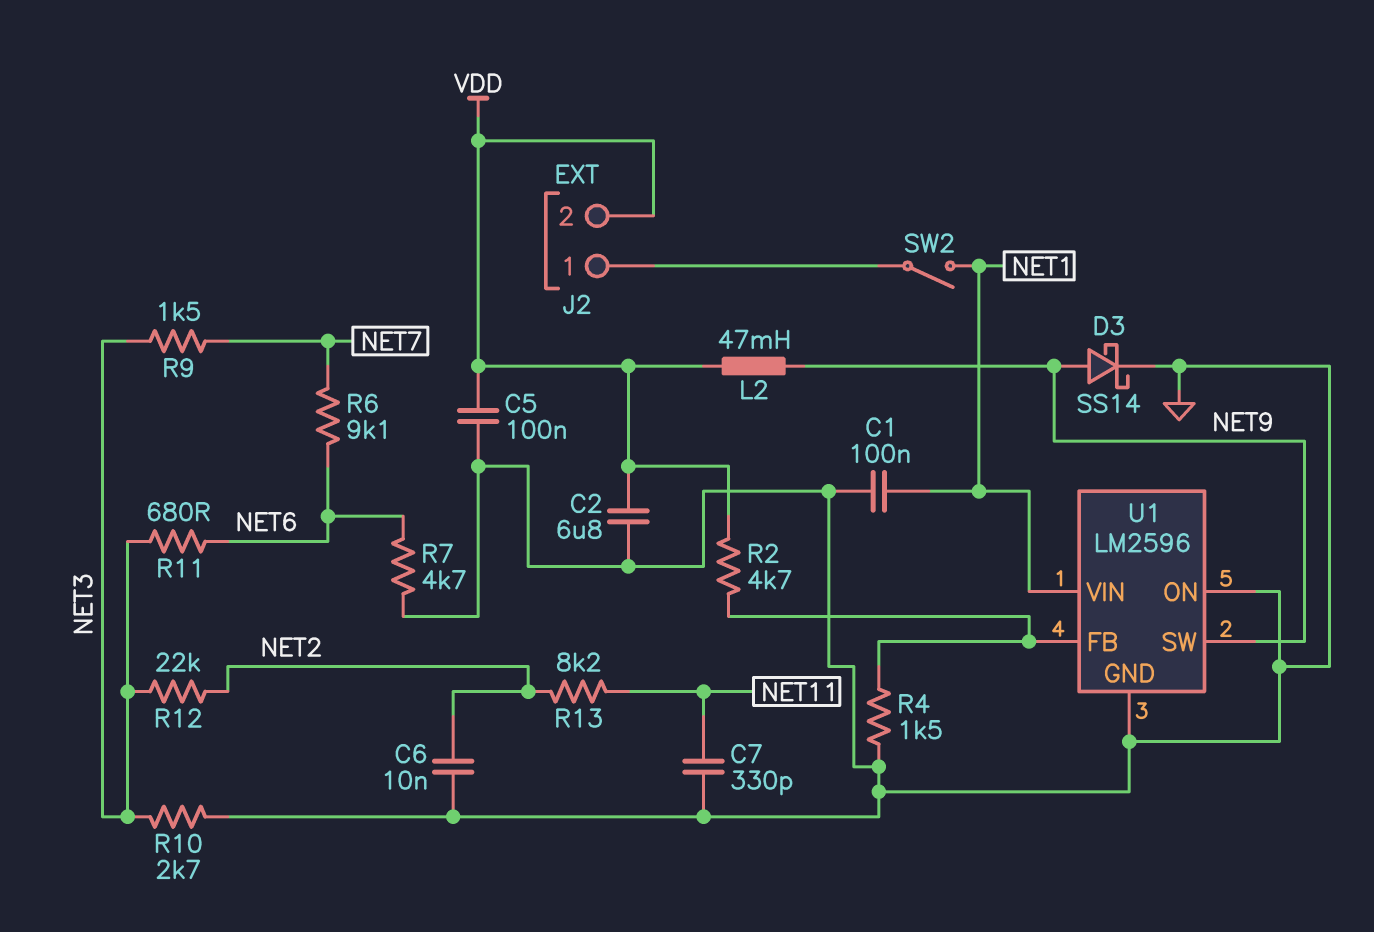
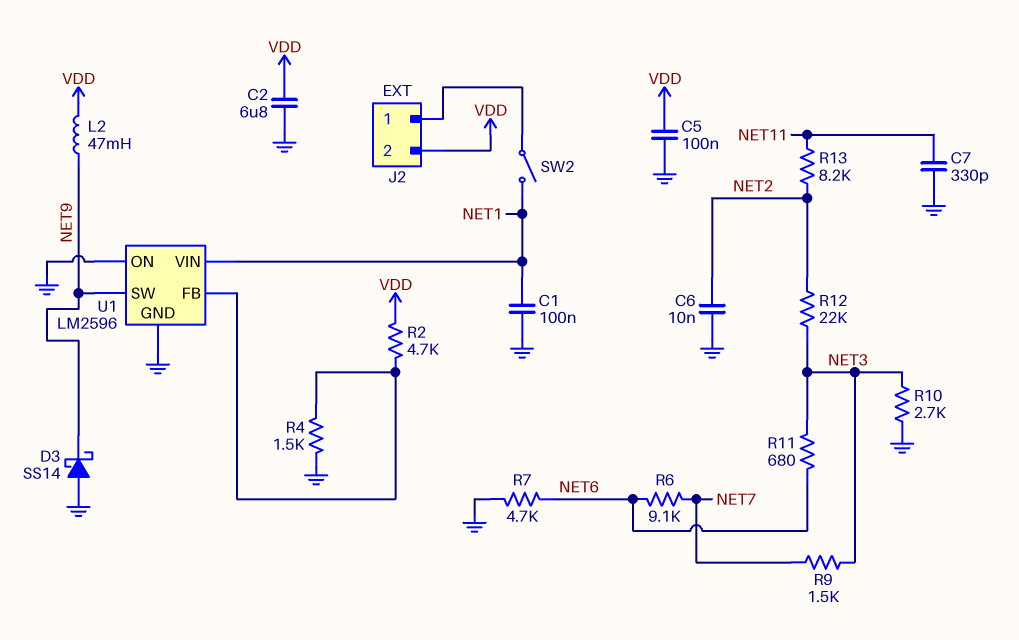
D3: schottky SS14 (A NET9, K GND) -> schottky SS14 (A GND, K NET9)

